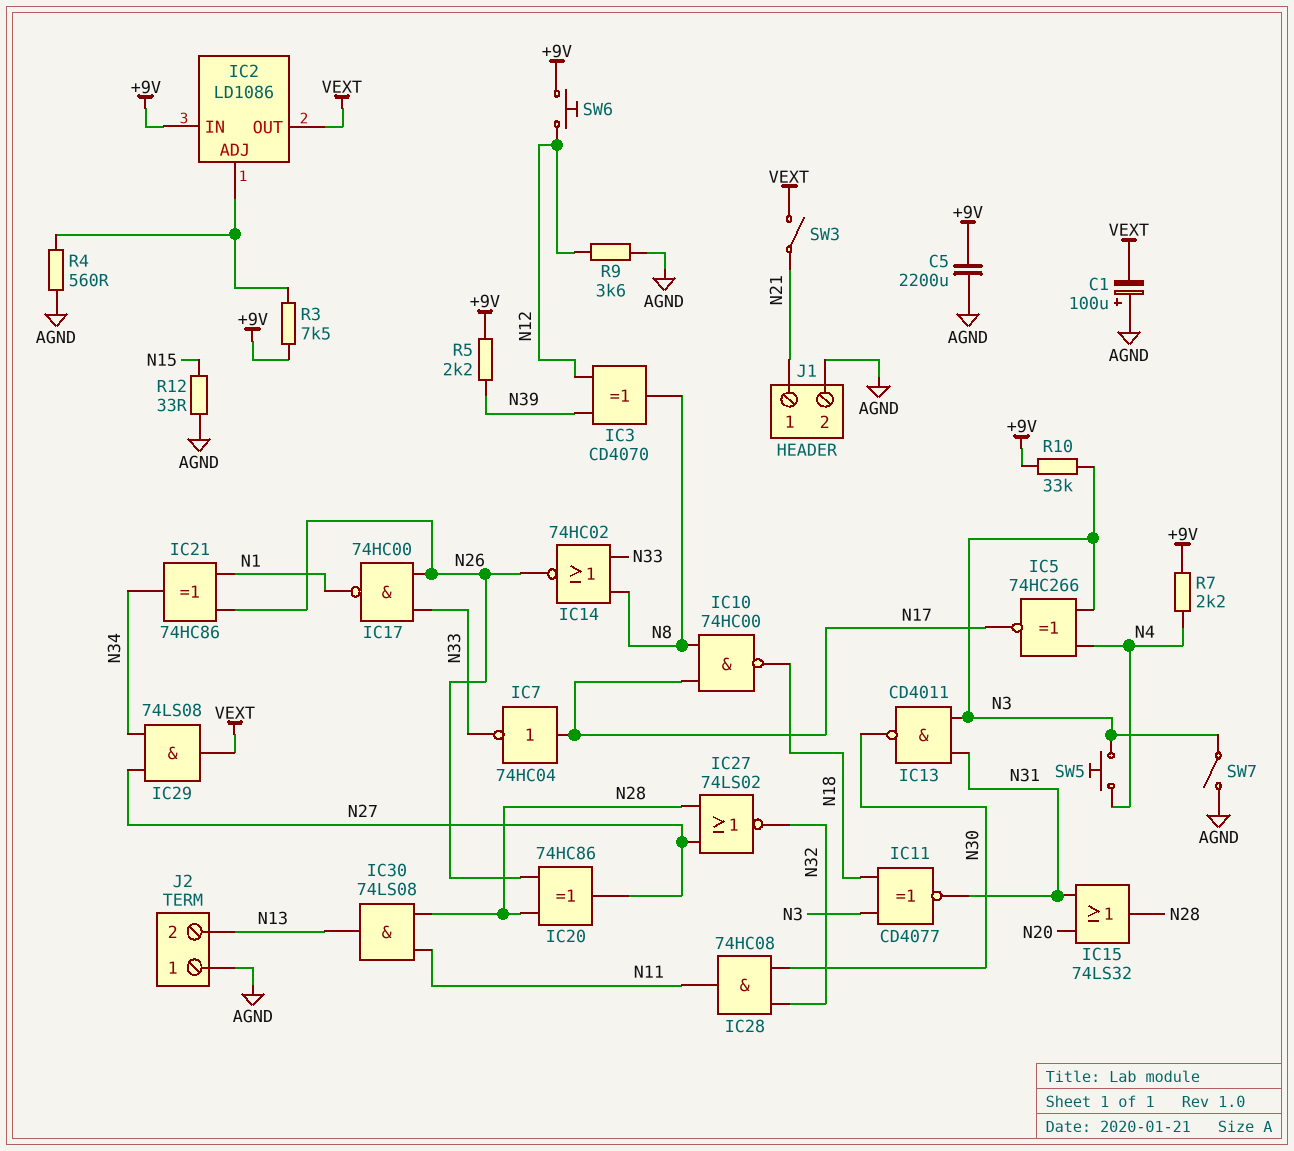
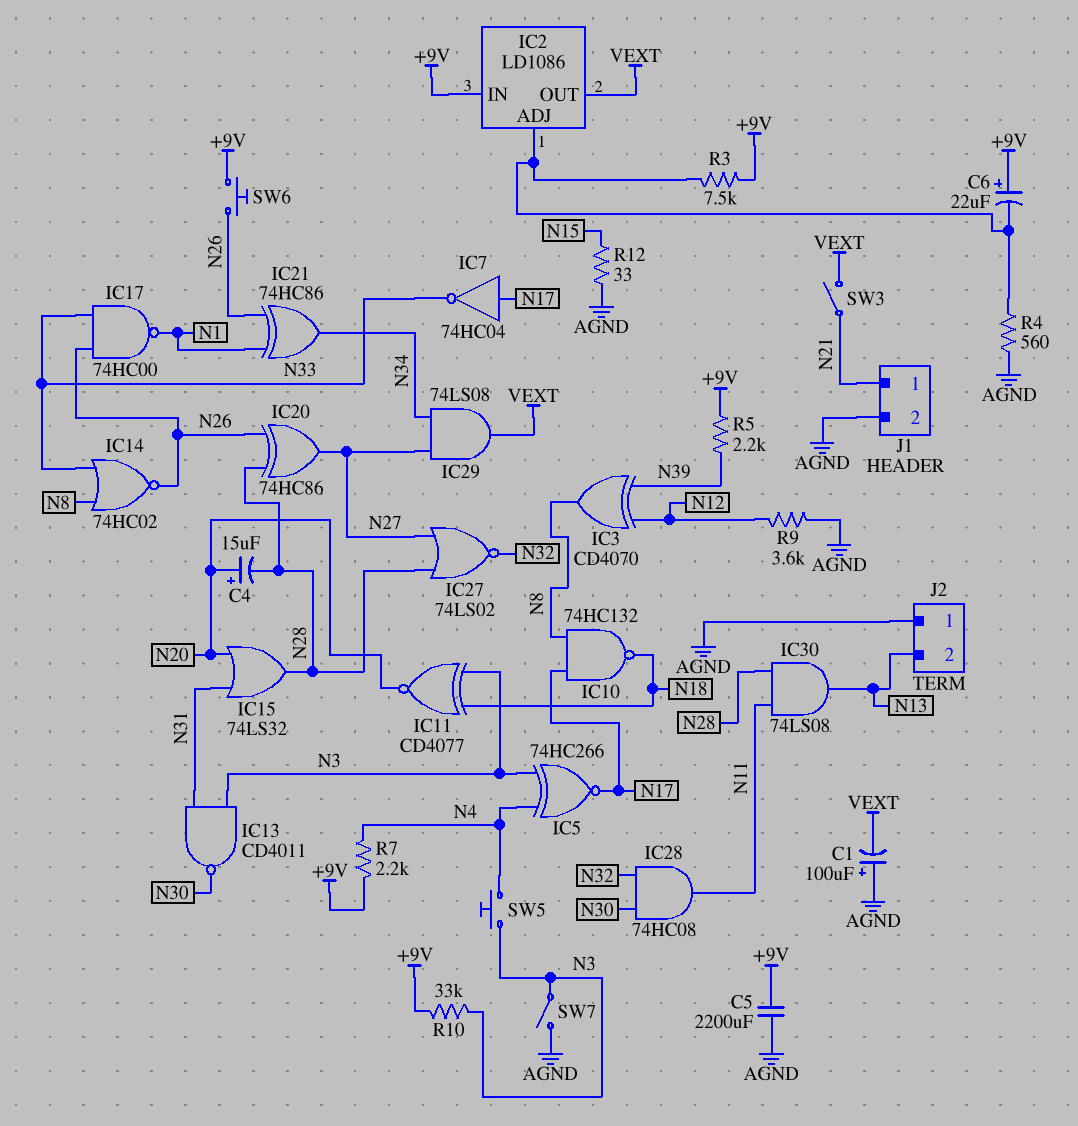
C4: none -> 15uF (plus N20, minus N28)
C6: none -> 22uF (plus +9V, minus IC2/ADJ)
IC10: NAND 74HC00 (in N8, in N17, out N18) -> NAND 74HC132 (in N8, in N17, out N18)
IC11: XNOR CD4077 (in N3, in N18, out N31) -> XNOR CD4077 (in N3, in N18, out N20)
SW6: button (+9V, N12) -> button (+9V, N26)

